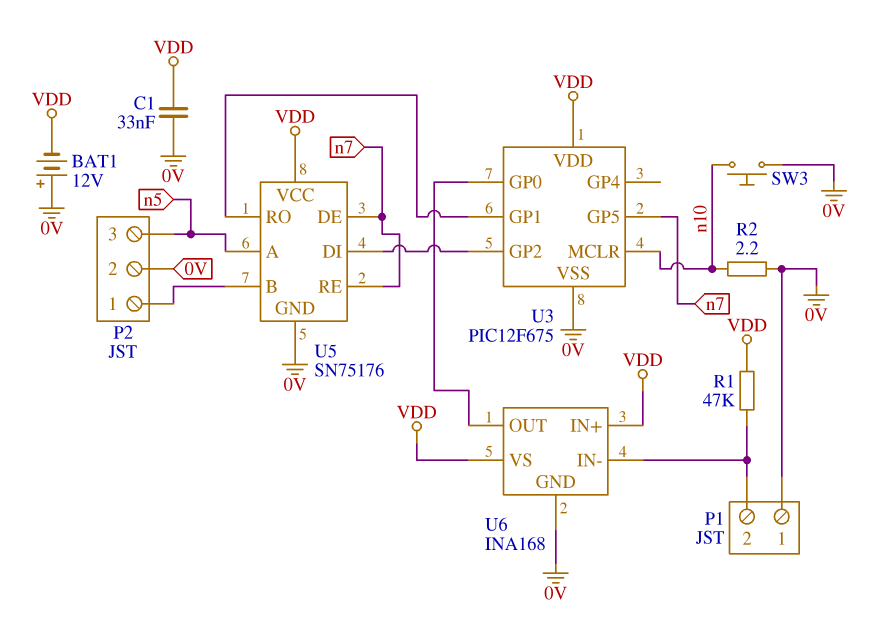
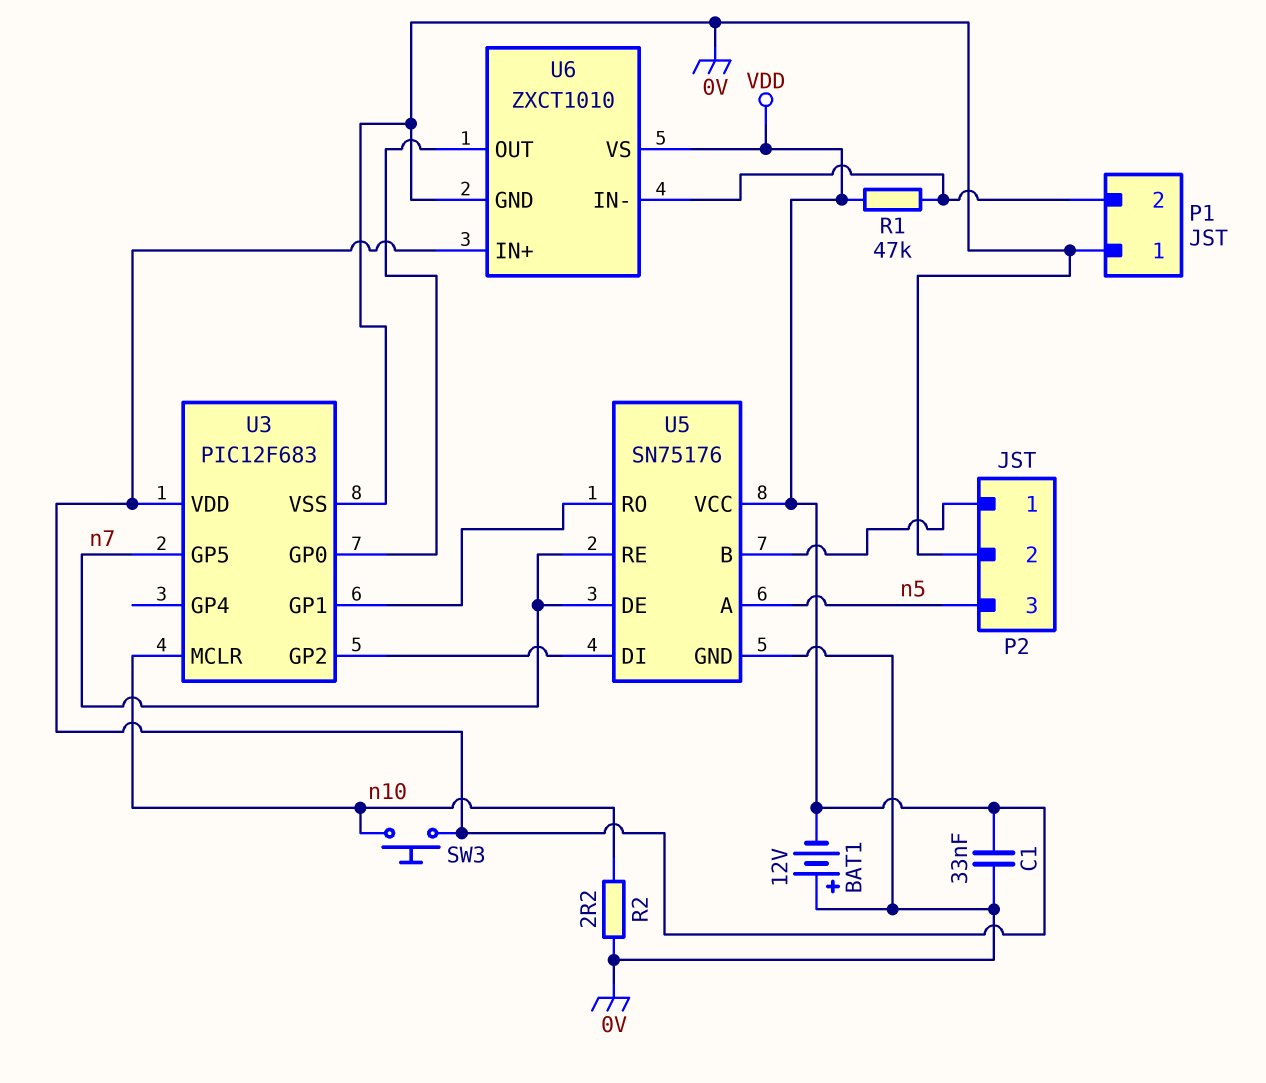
SW3: button (0V, n10) -> button (VDD, n10)
U3: PIC12F675 -> PIC12F683
U6: INA168 -> ZXCT1010

